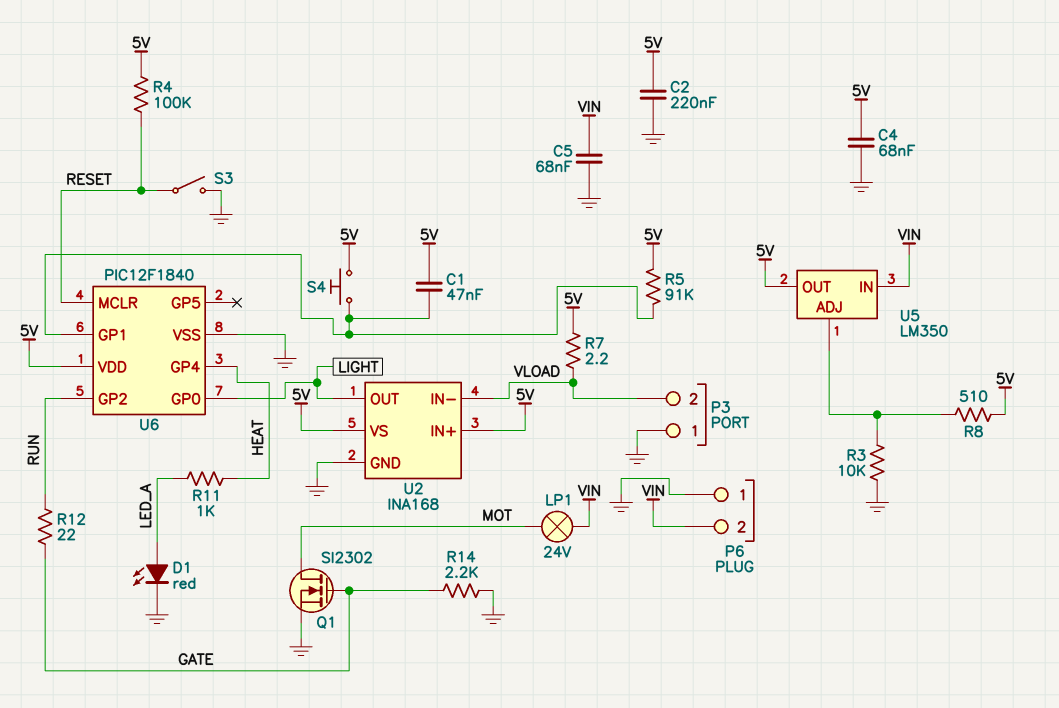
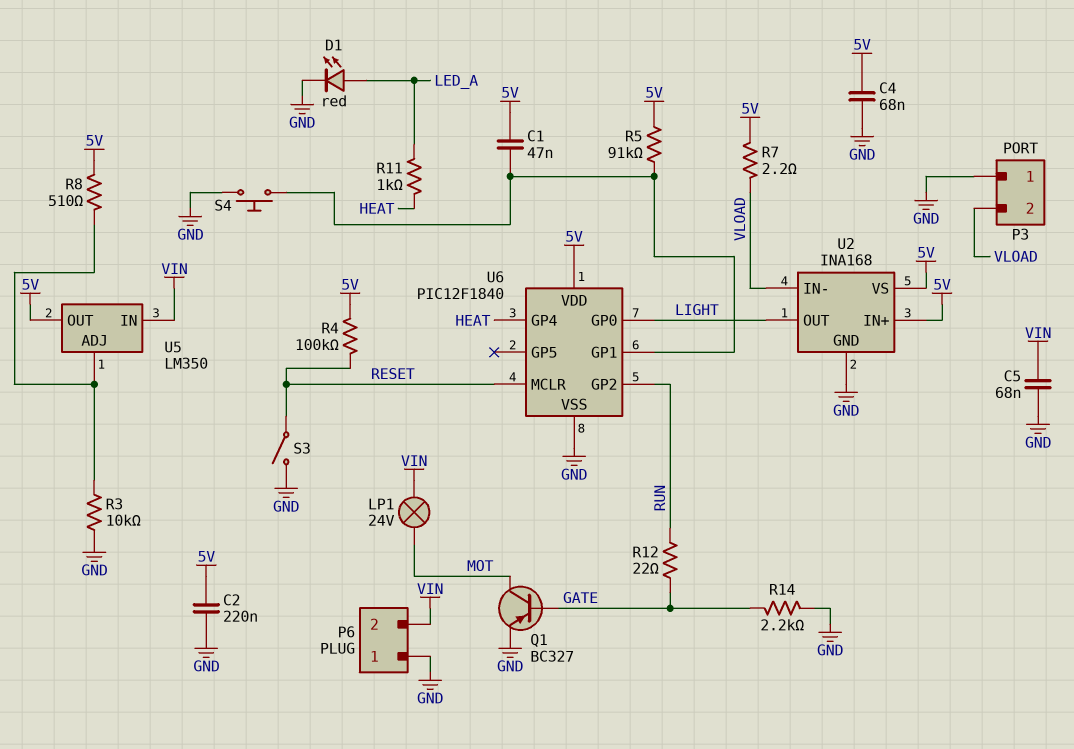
Q1: NMOS SI2302 (G GATE, D MOT, S GND) -> PNP BC327 (B GATE, C MOT, E GND)
S4: button (5V, U6/GP1) -> button (GND, U6/GP1)

